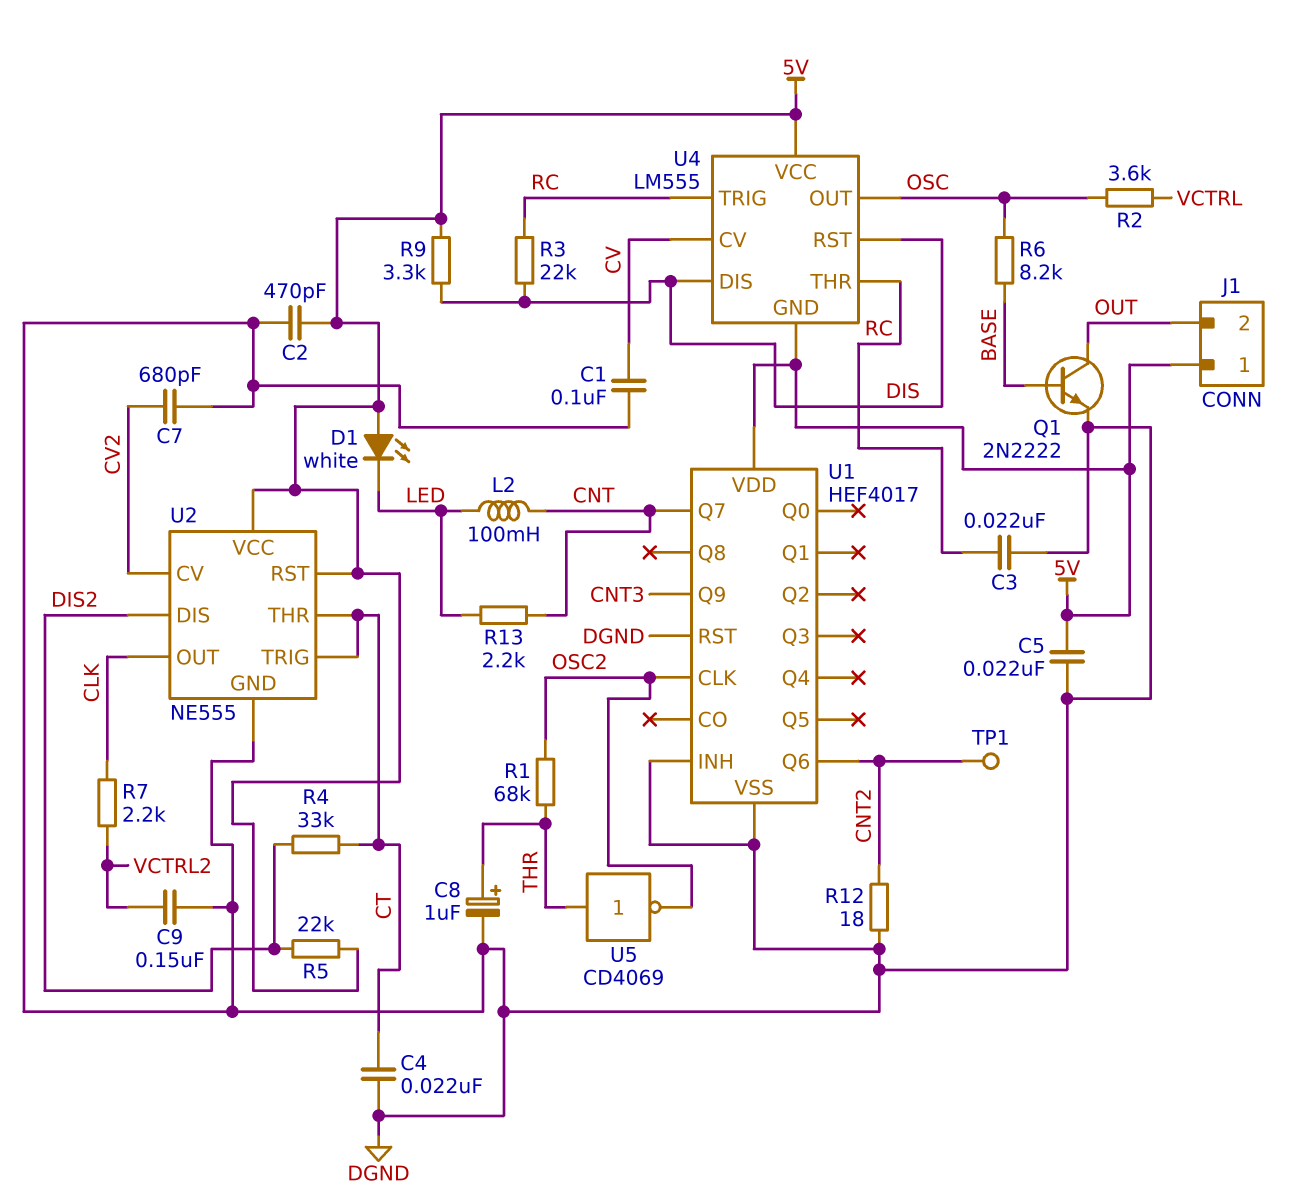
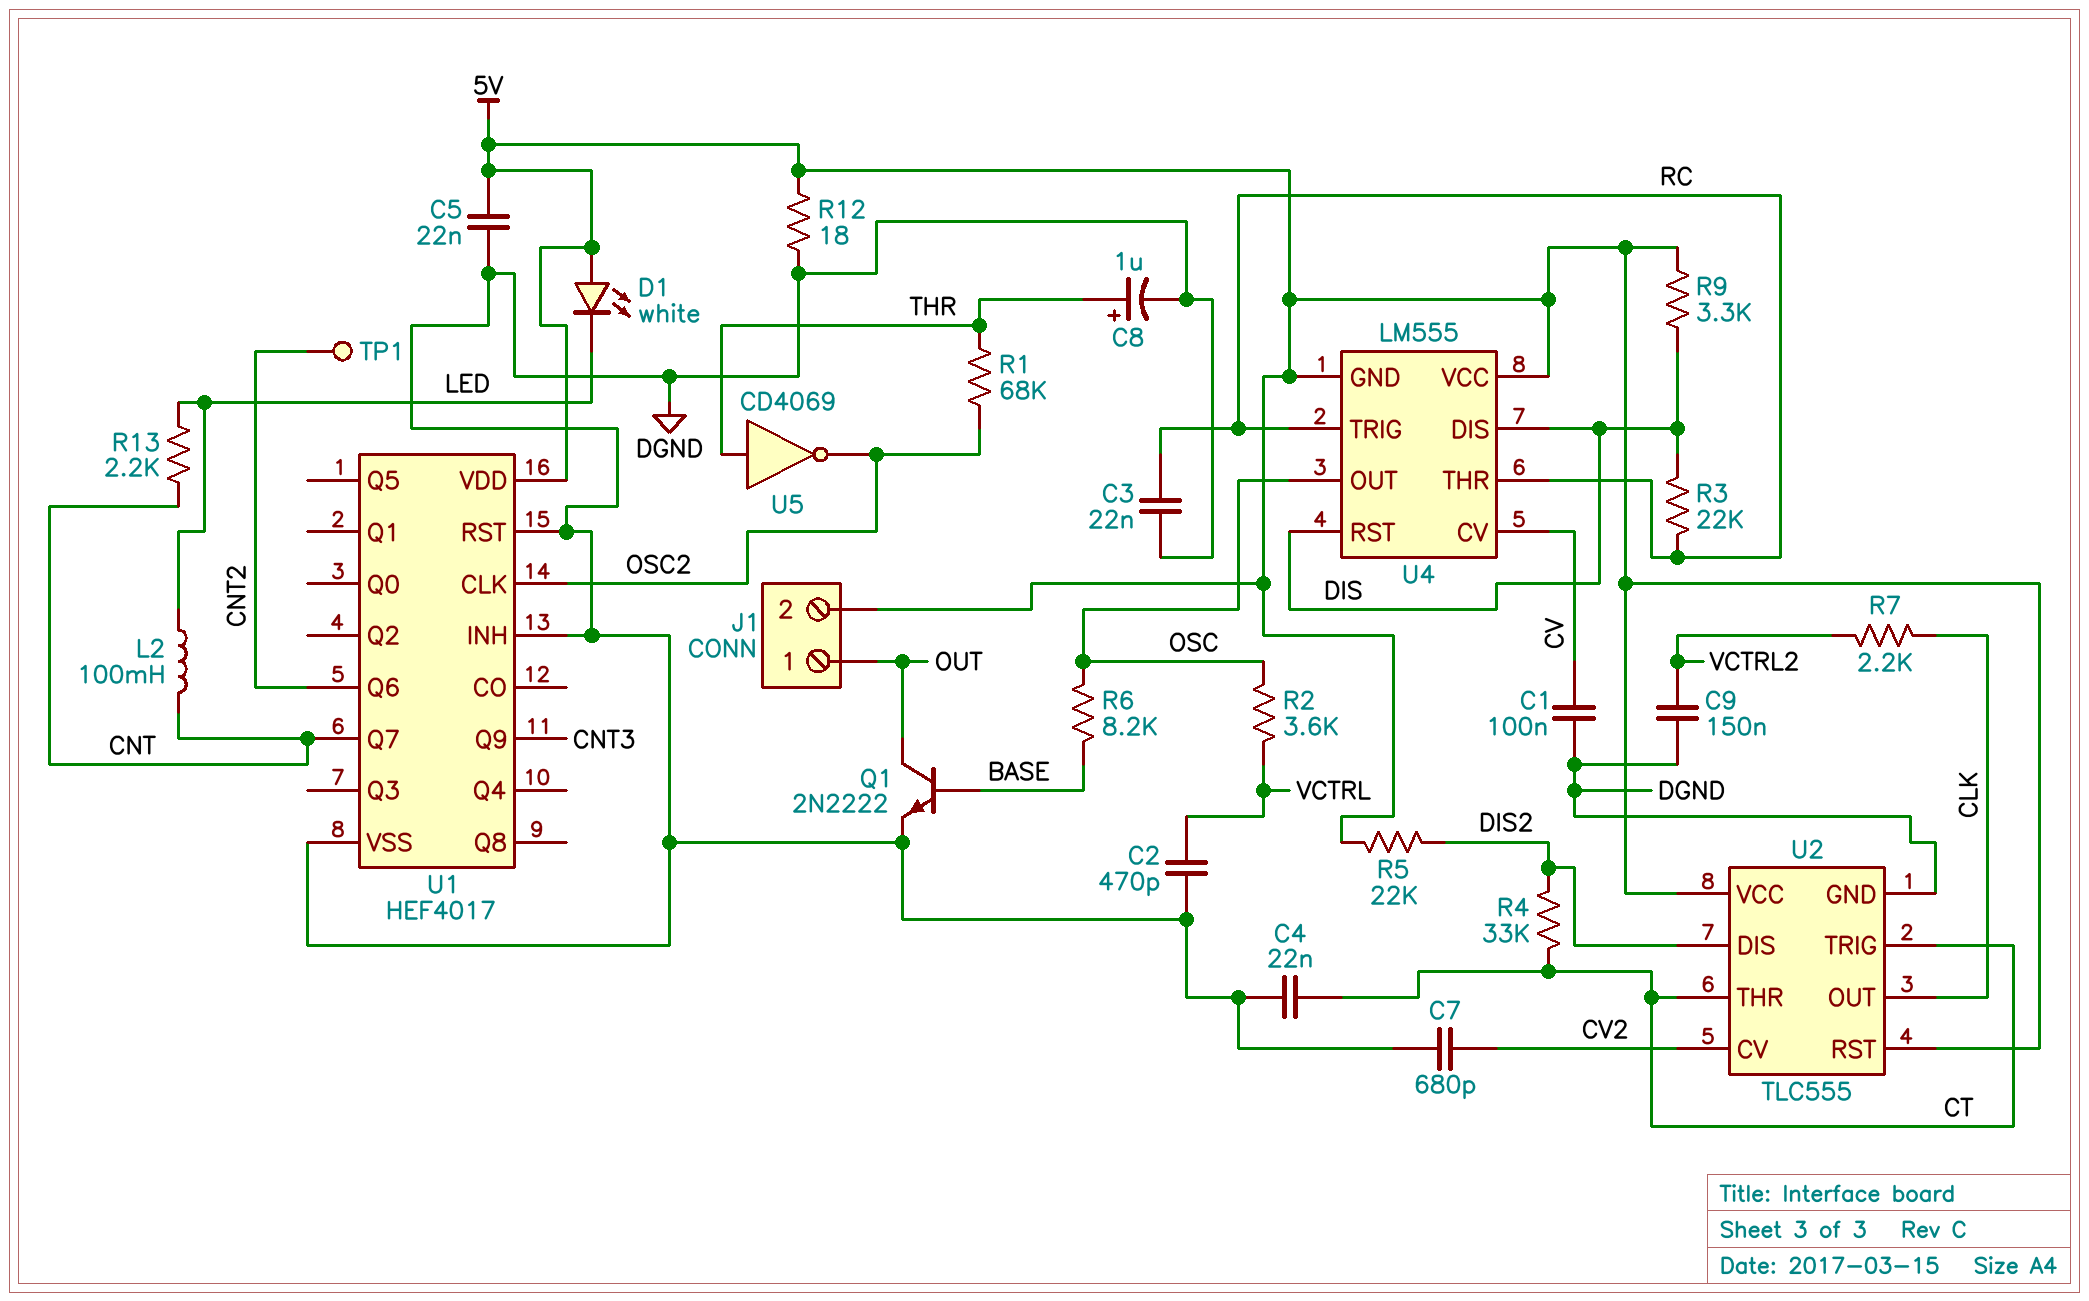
C2: 470pF (5V, DGND) -> 470pF (DGND, VCTRL)
J1 pin 1: 5V -> OUT
J1 pin 2: OUT -> 5V
R12: 18 (CNT2, DGND) -> 18 (5V, DGND)
U2: NE555 -> TLC555

